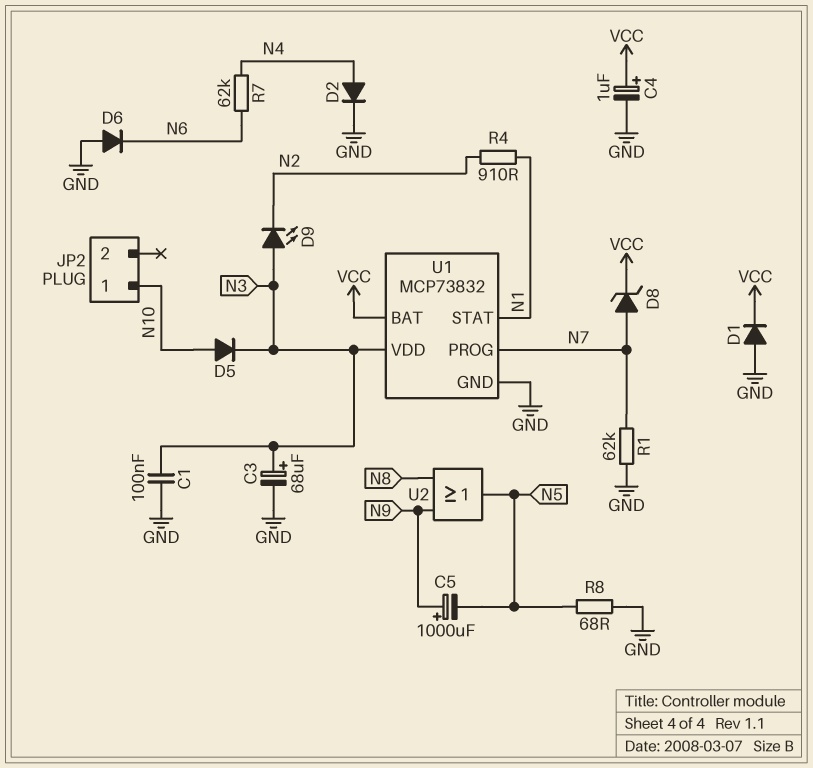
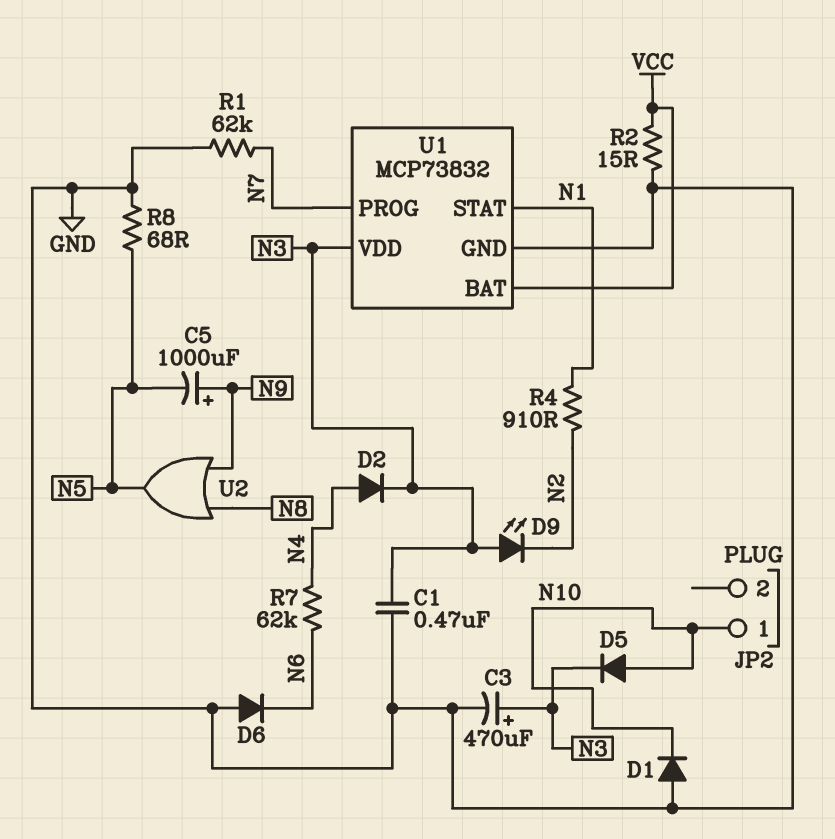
C1: 100nF (GND, N3) -> 470nF (GND, N3)
C3: 68uF (plus N3, minus GND) -> 470uF (plus N3, minus GND)
C4: 1uF (plus VCC, minus GND) -> none
D1: diode (A GND, K VCC) -> diode (A GND, K N10)
D2: diode (A N4, K GND) -> diode (A N4, K N3)
D8: zener (A N7, K VCC) -> none
R2: none -> 15 (GND, VCC)

